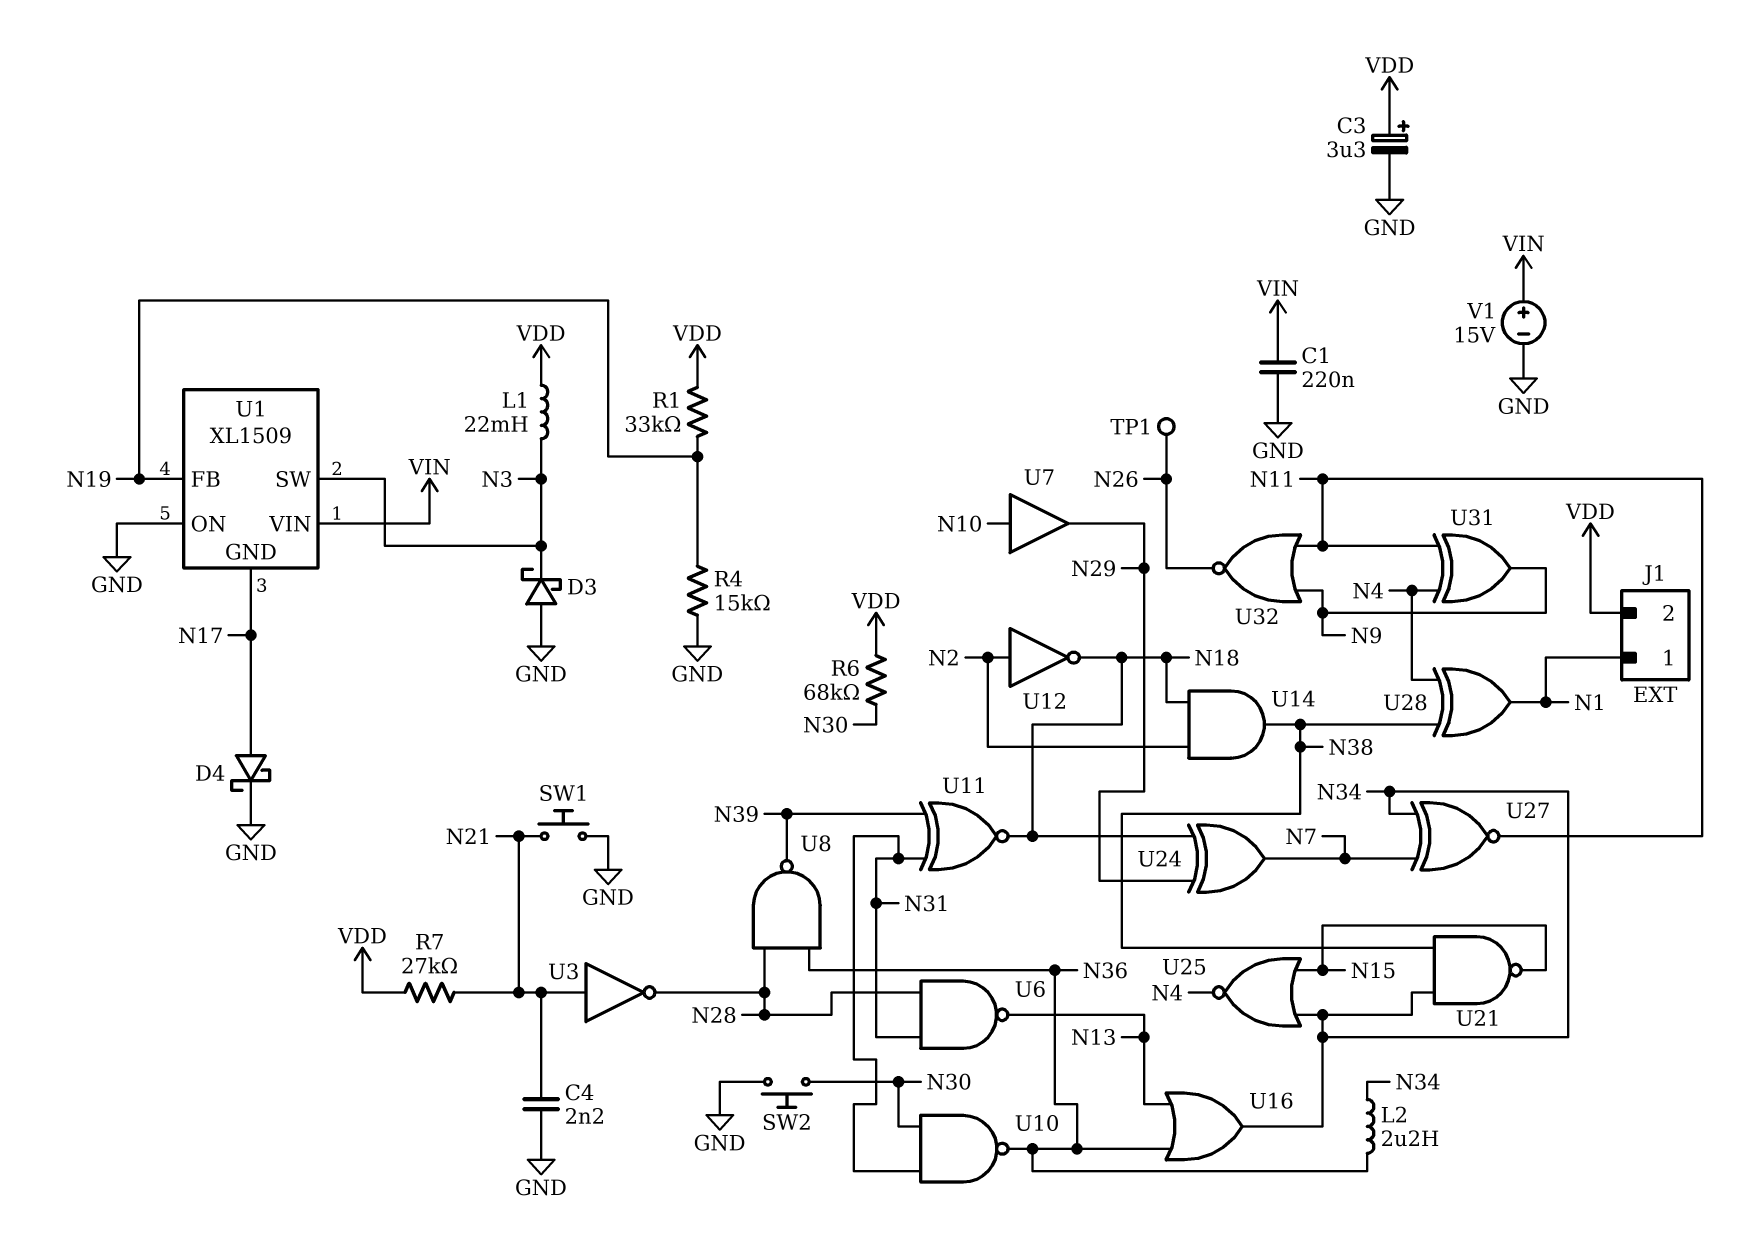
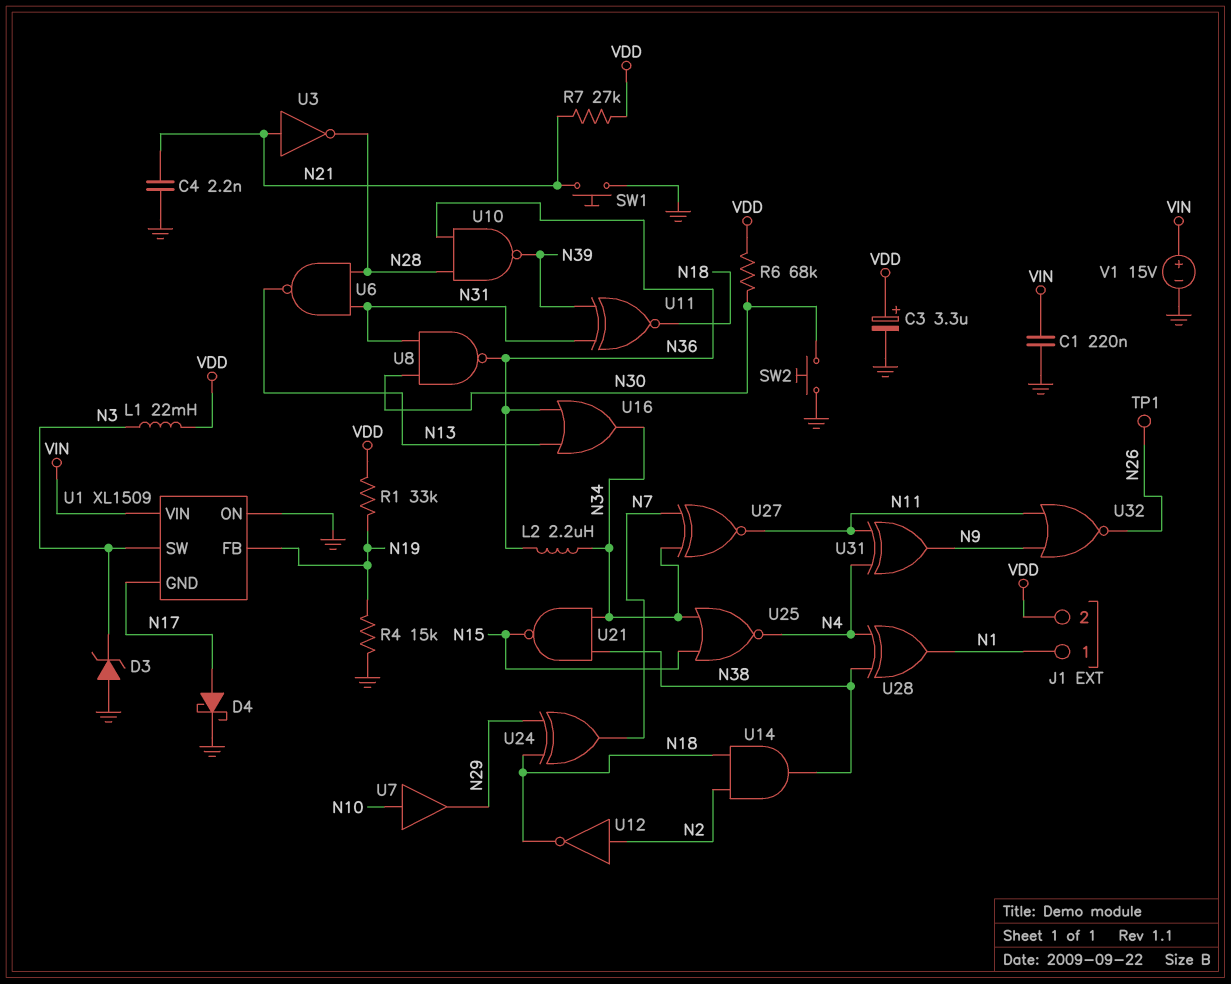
D3: schottky (A GND, K N3) -> zener (A GND, K N3)
U8: NAND (in N28, in N36, out N39) -> NAND (in N30, in N31, out N36)
U10: NAND (in N30, in N31, out N36) -> NAND (in N28, in N36, out N39)

